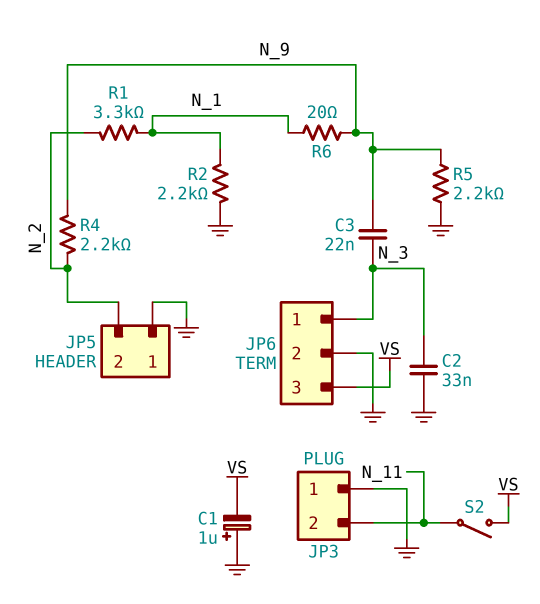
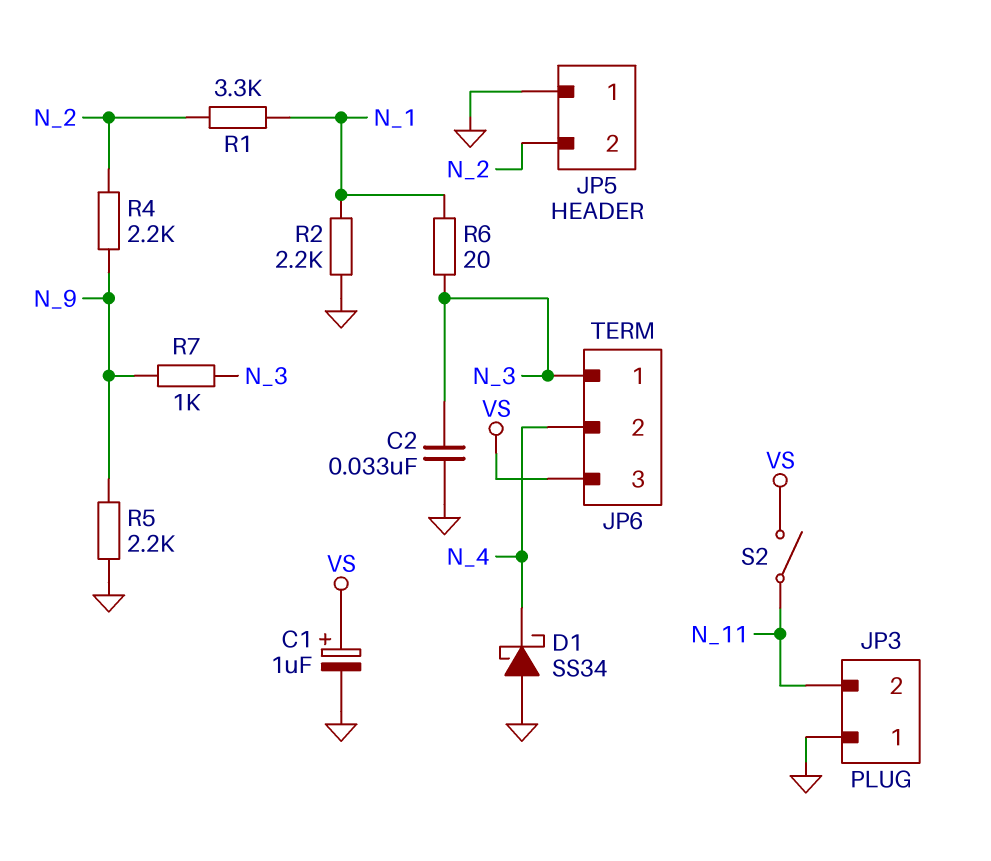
C1: 1uF (plus GND, minus VS) -> 1uF (plus VS, minus GND)
C3: 22nF (N_3, N_9) -> none
D1: none -> schottky SS34 (A GND, K N_4)
JP6 pin 2: GND -> N_4
R6: 20 (N_1, N_9) -> 20 (N_1, N_3)
R7: none -> 1k (N_3, N_9)

